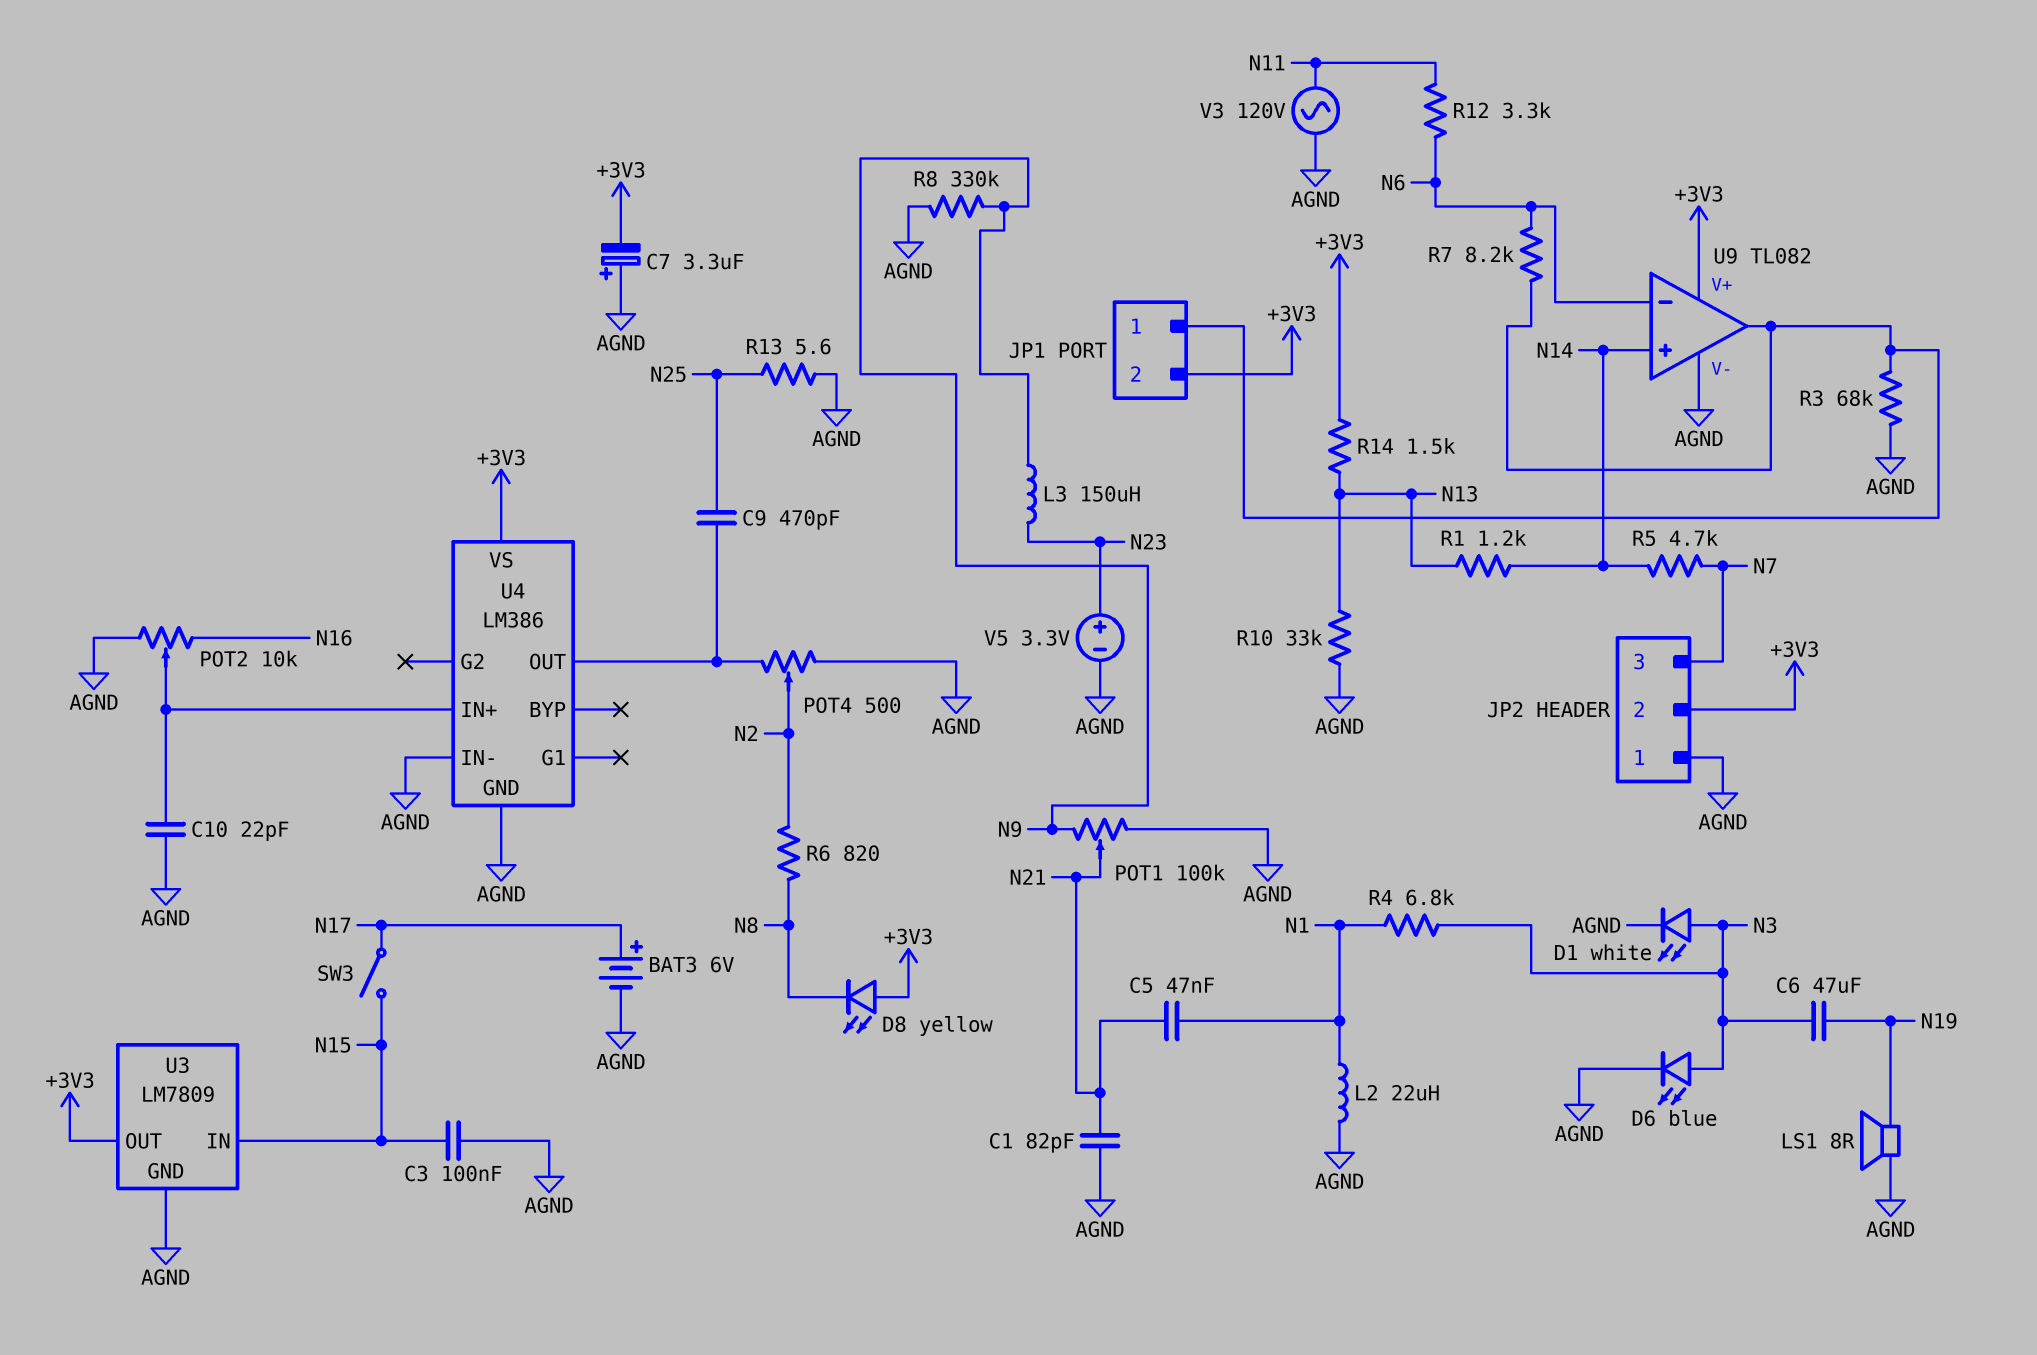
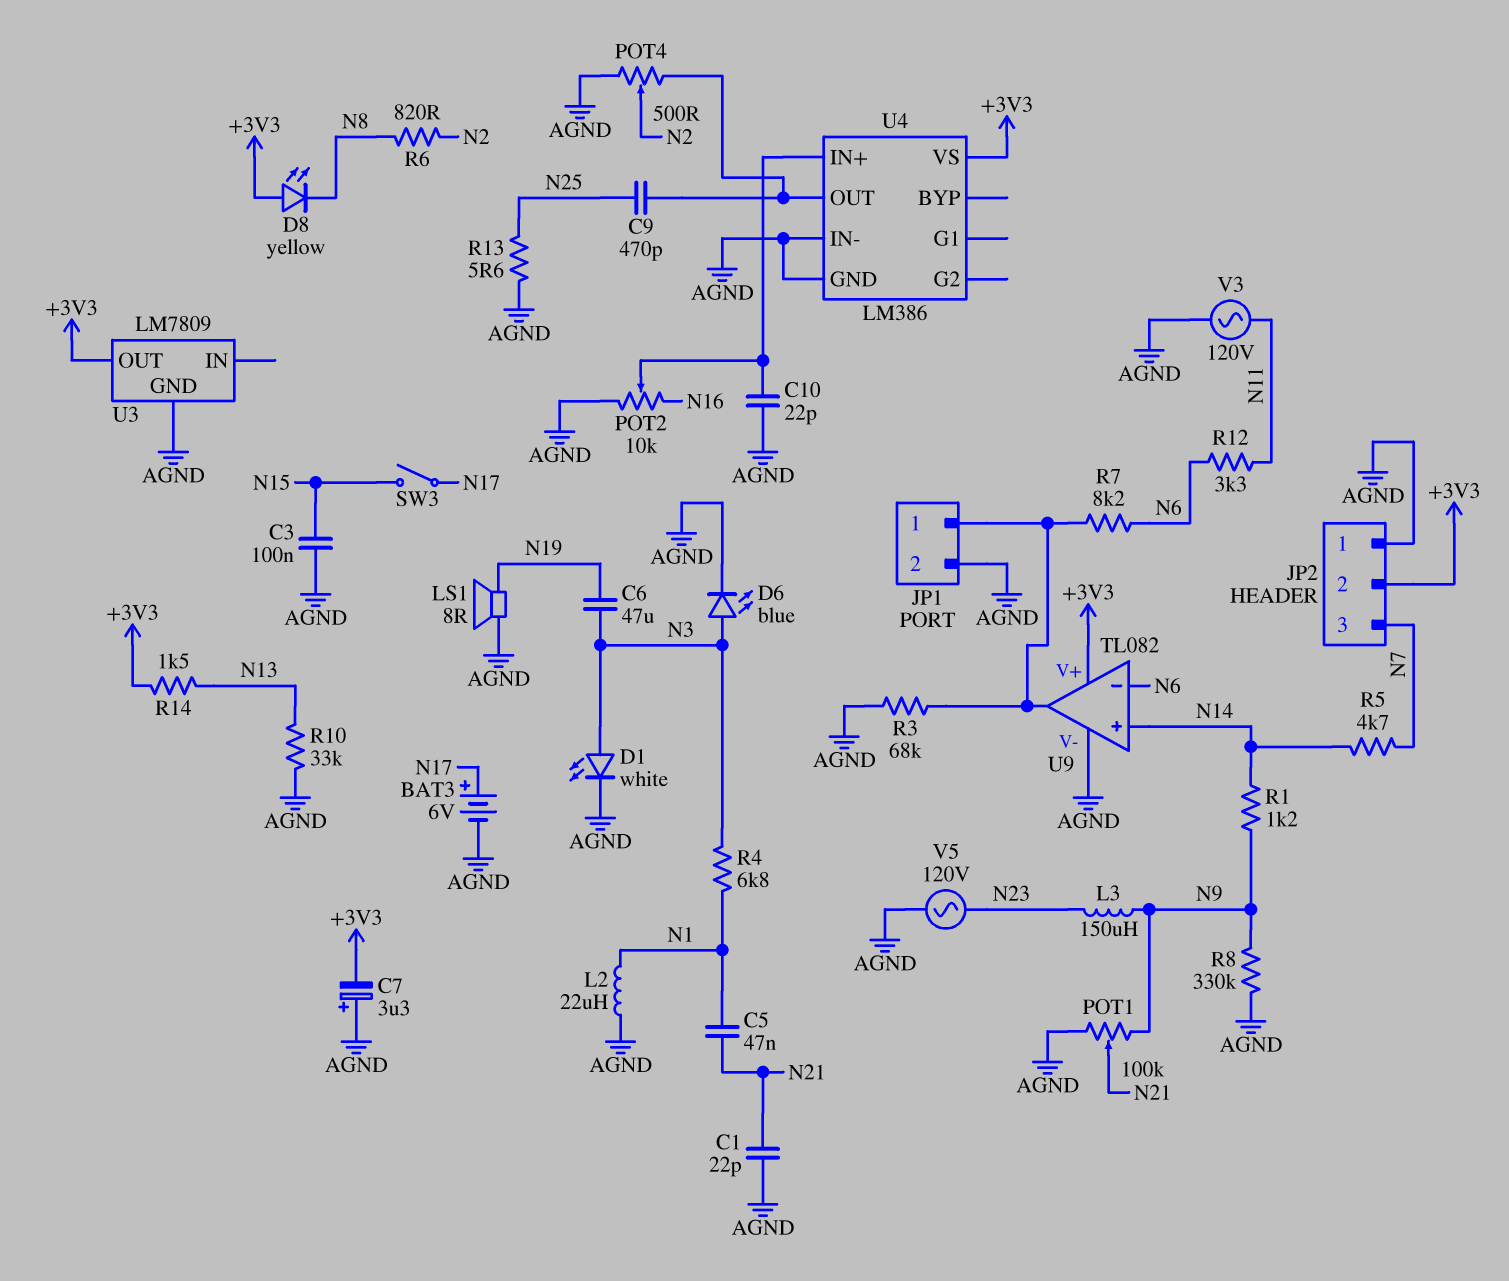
C1: 82pF (AGND, N21) -> 22pF (AGND, N21)
JP1 pin 2: +3V3 -> AGND
R1: 1.2k (N13, N14) -> 1.2k (N9, N14)
U3 pin IN: N15 -> none
V5: 3.3V (plus N23, minus AGND) -> AC 120V (AGND, N23)

